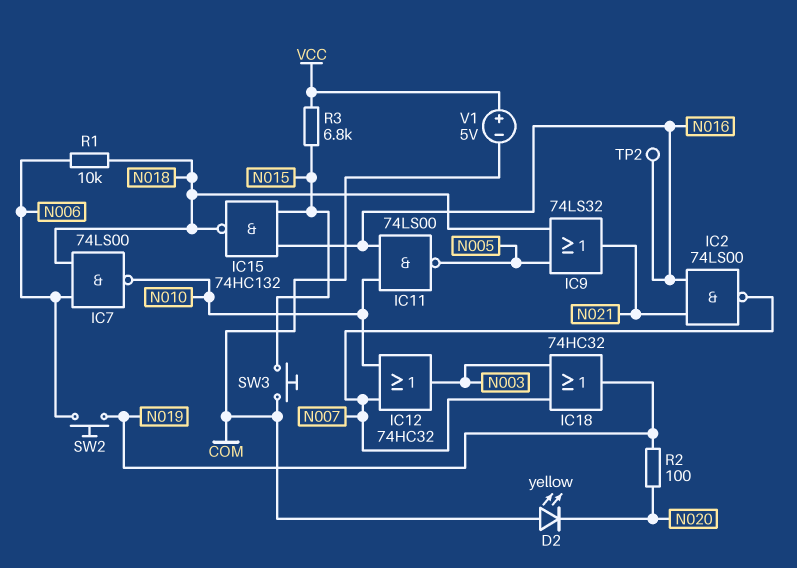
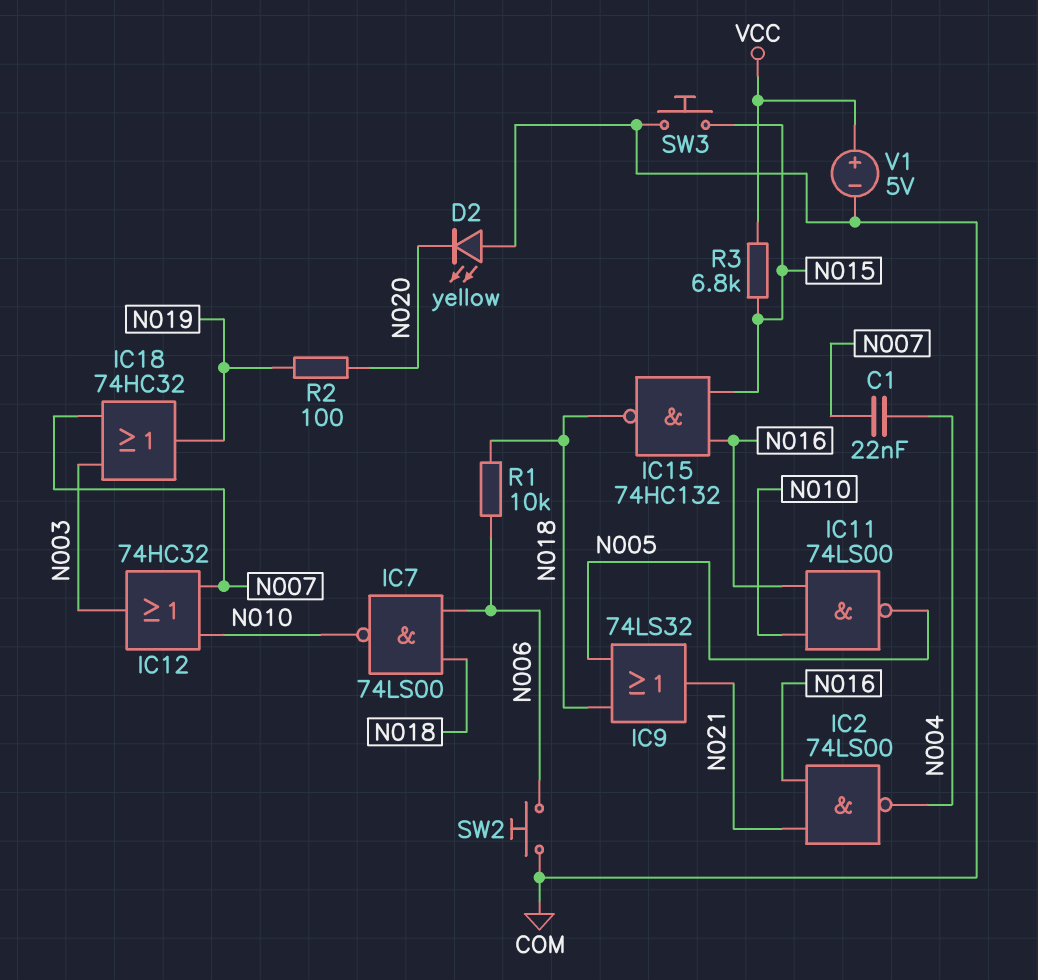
C1: none -> 22nF (N004, N007)
IC2: NAND 74LS00 (in N016, in N021, out N007) -> NAND 74LS00 (in N016, in N021, out N004)
SW2: button (N006, N019) -> button (COM, N006)
TP2: test point (N016) -> none

